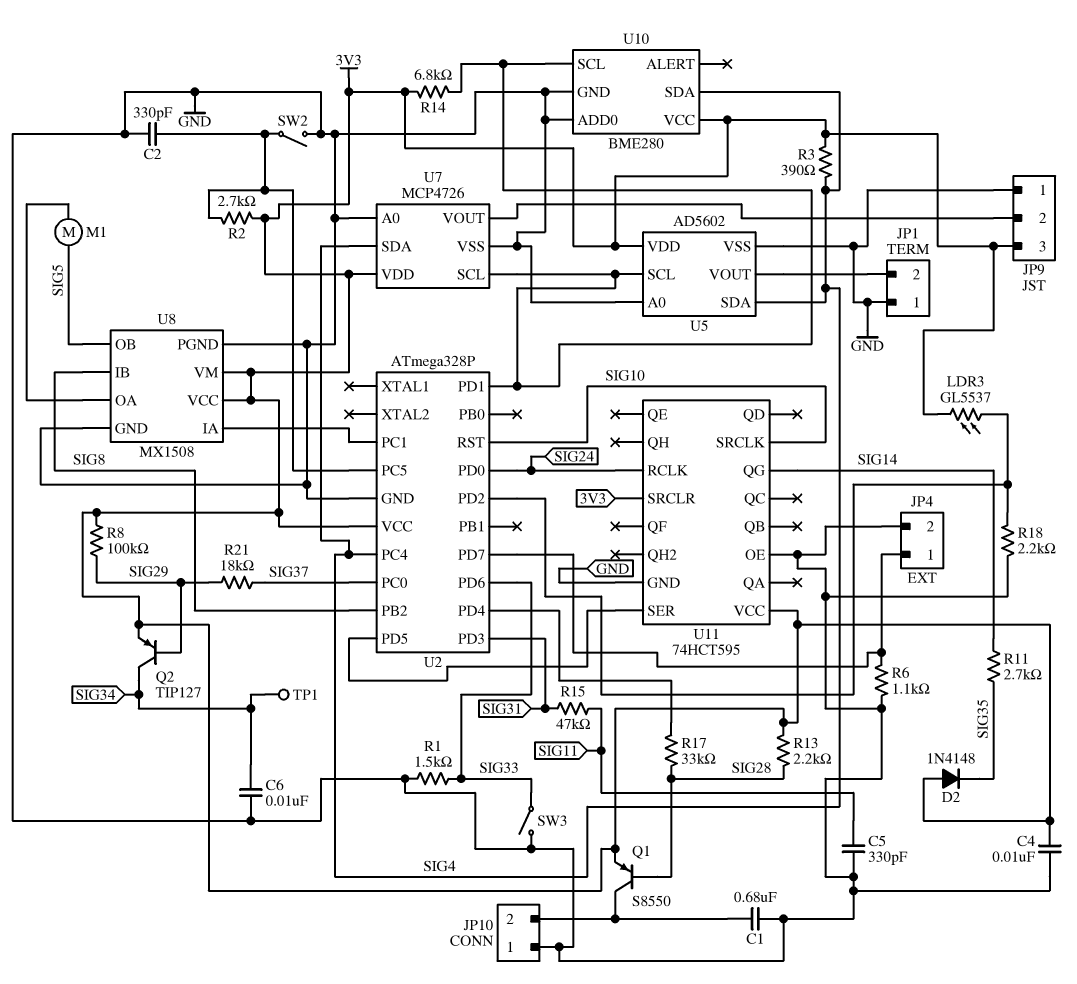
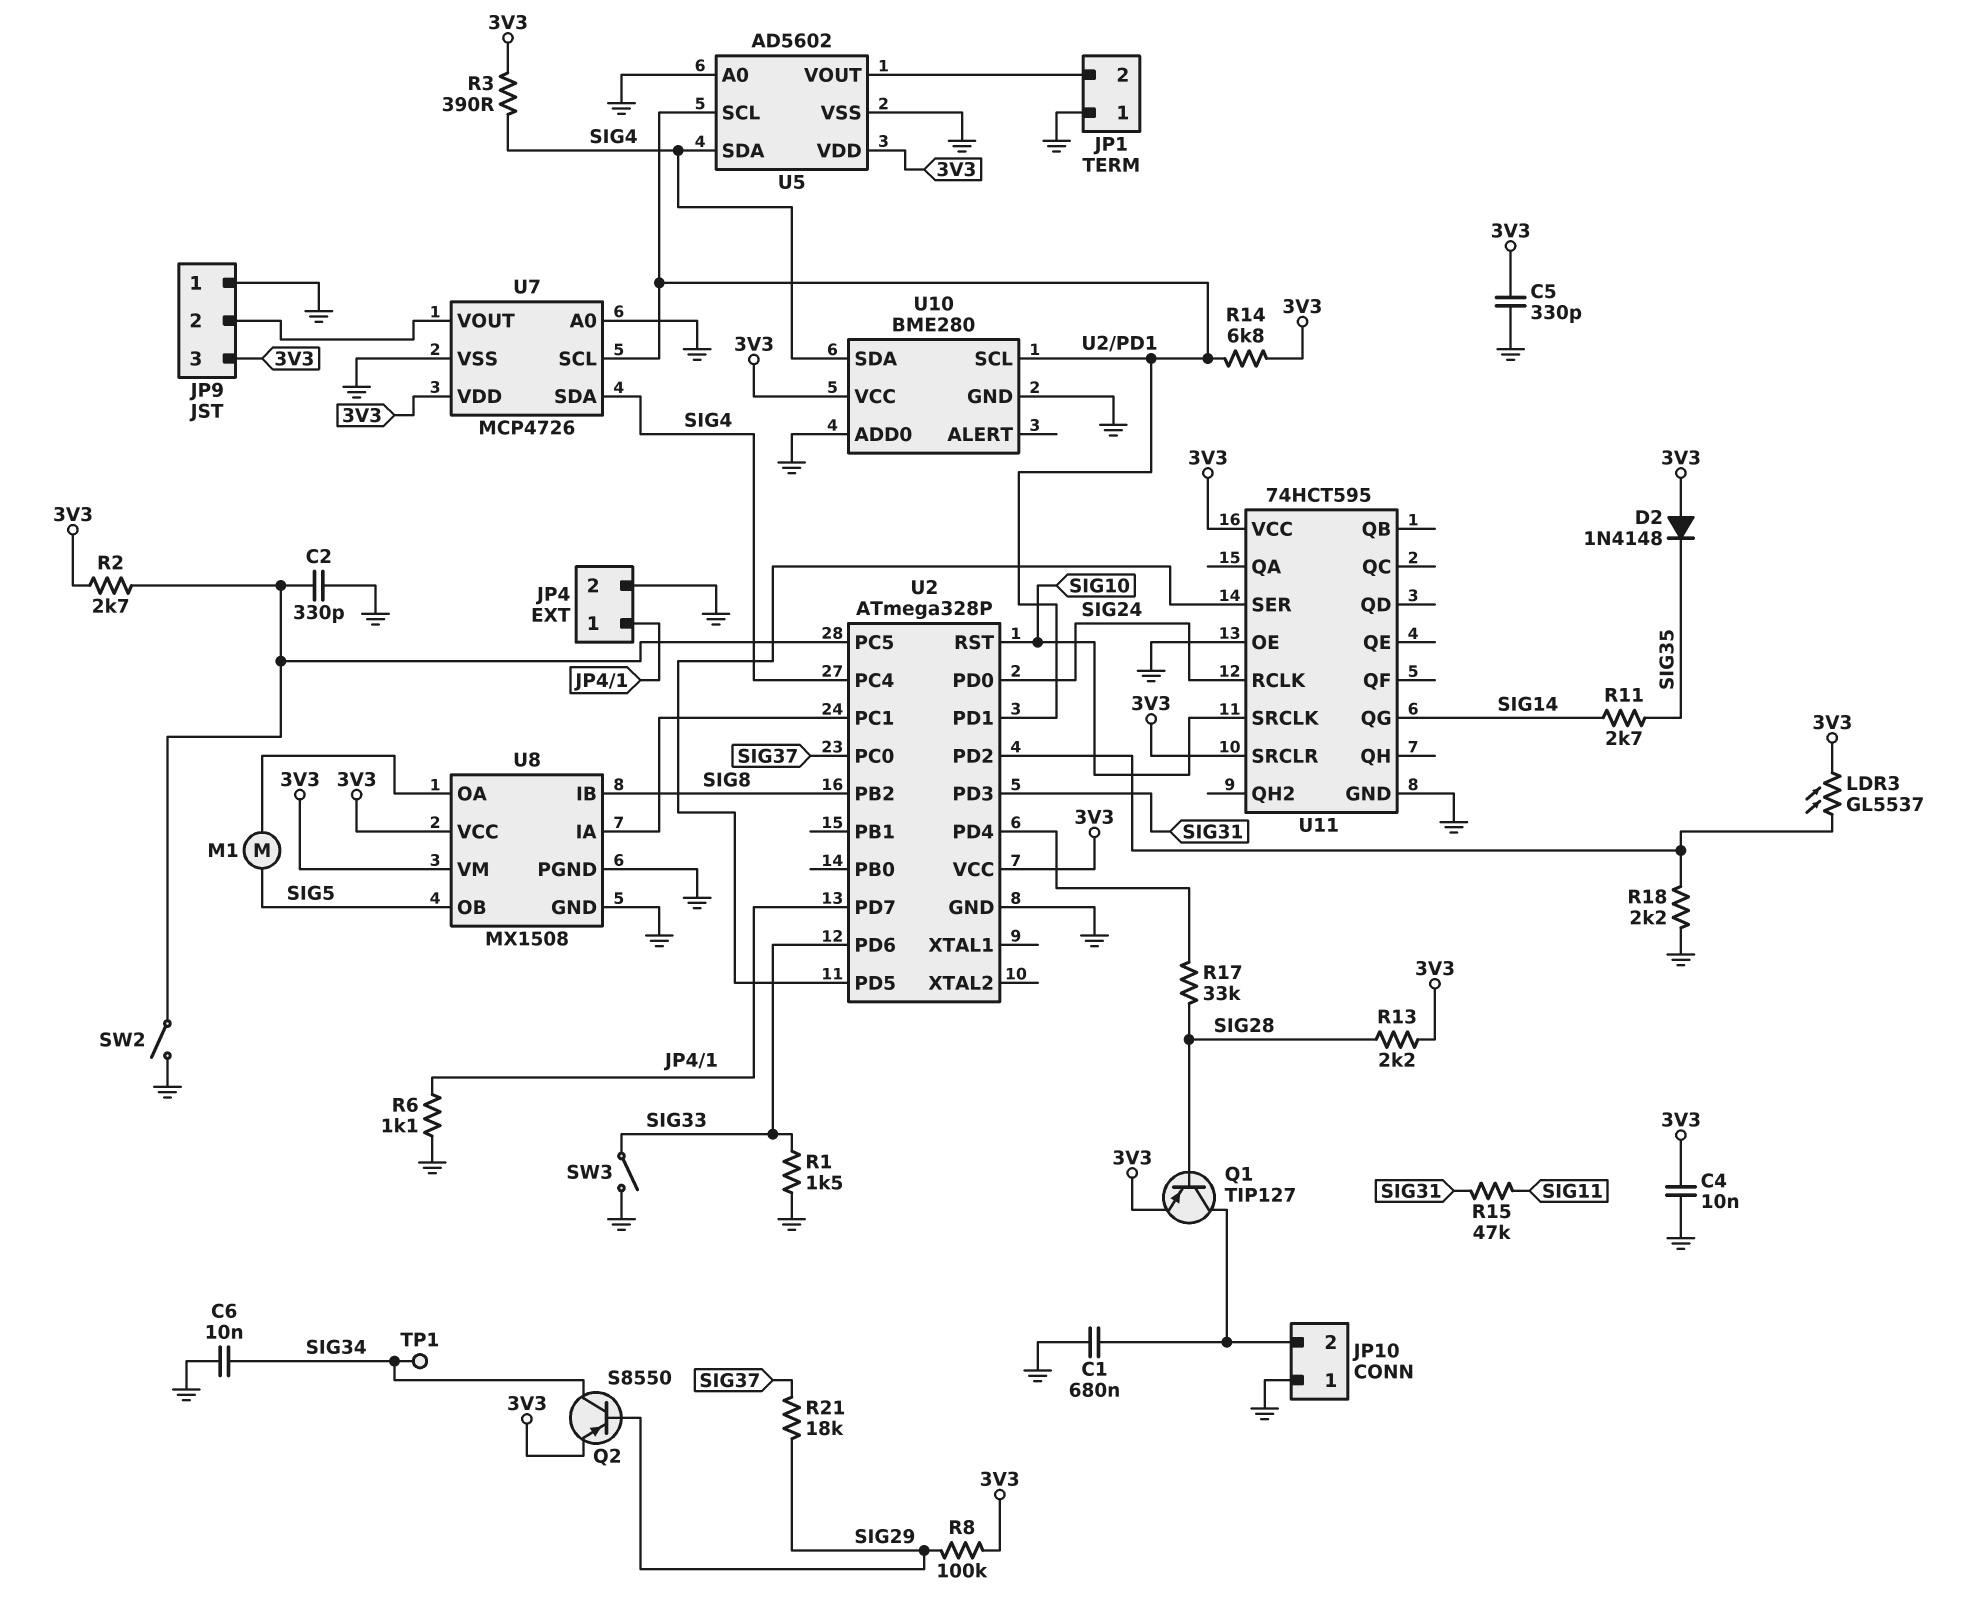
C5: 330pF (GND, SIG11) -> 330pF (3V3, GND)
Q1: PNP S8550 (B SIG28, C JP10/2, E 3V3) -> PNP TIP127 (B SIG28, C JP10/2, E 3V3)
Q2: PNP TIP127 (B SIG29, C SIG34, E 3V3) -> PNP S8550 (B SIG29, C SIG34, E 3V3)

